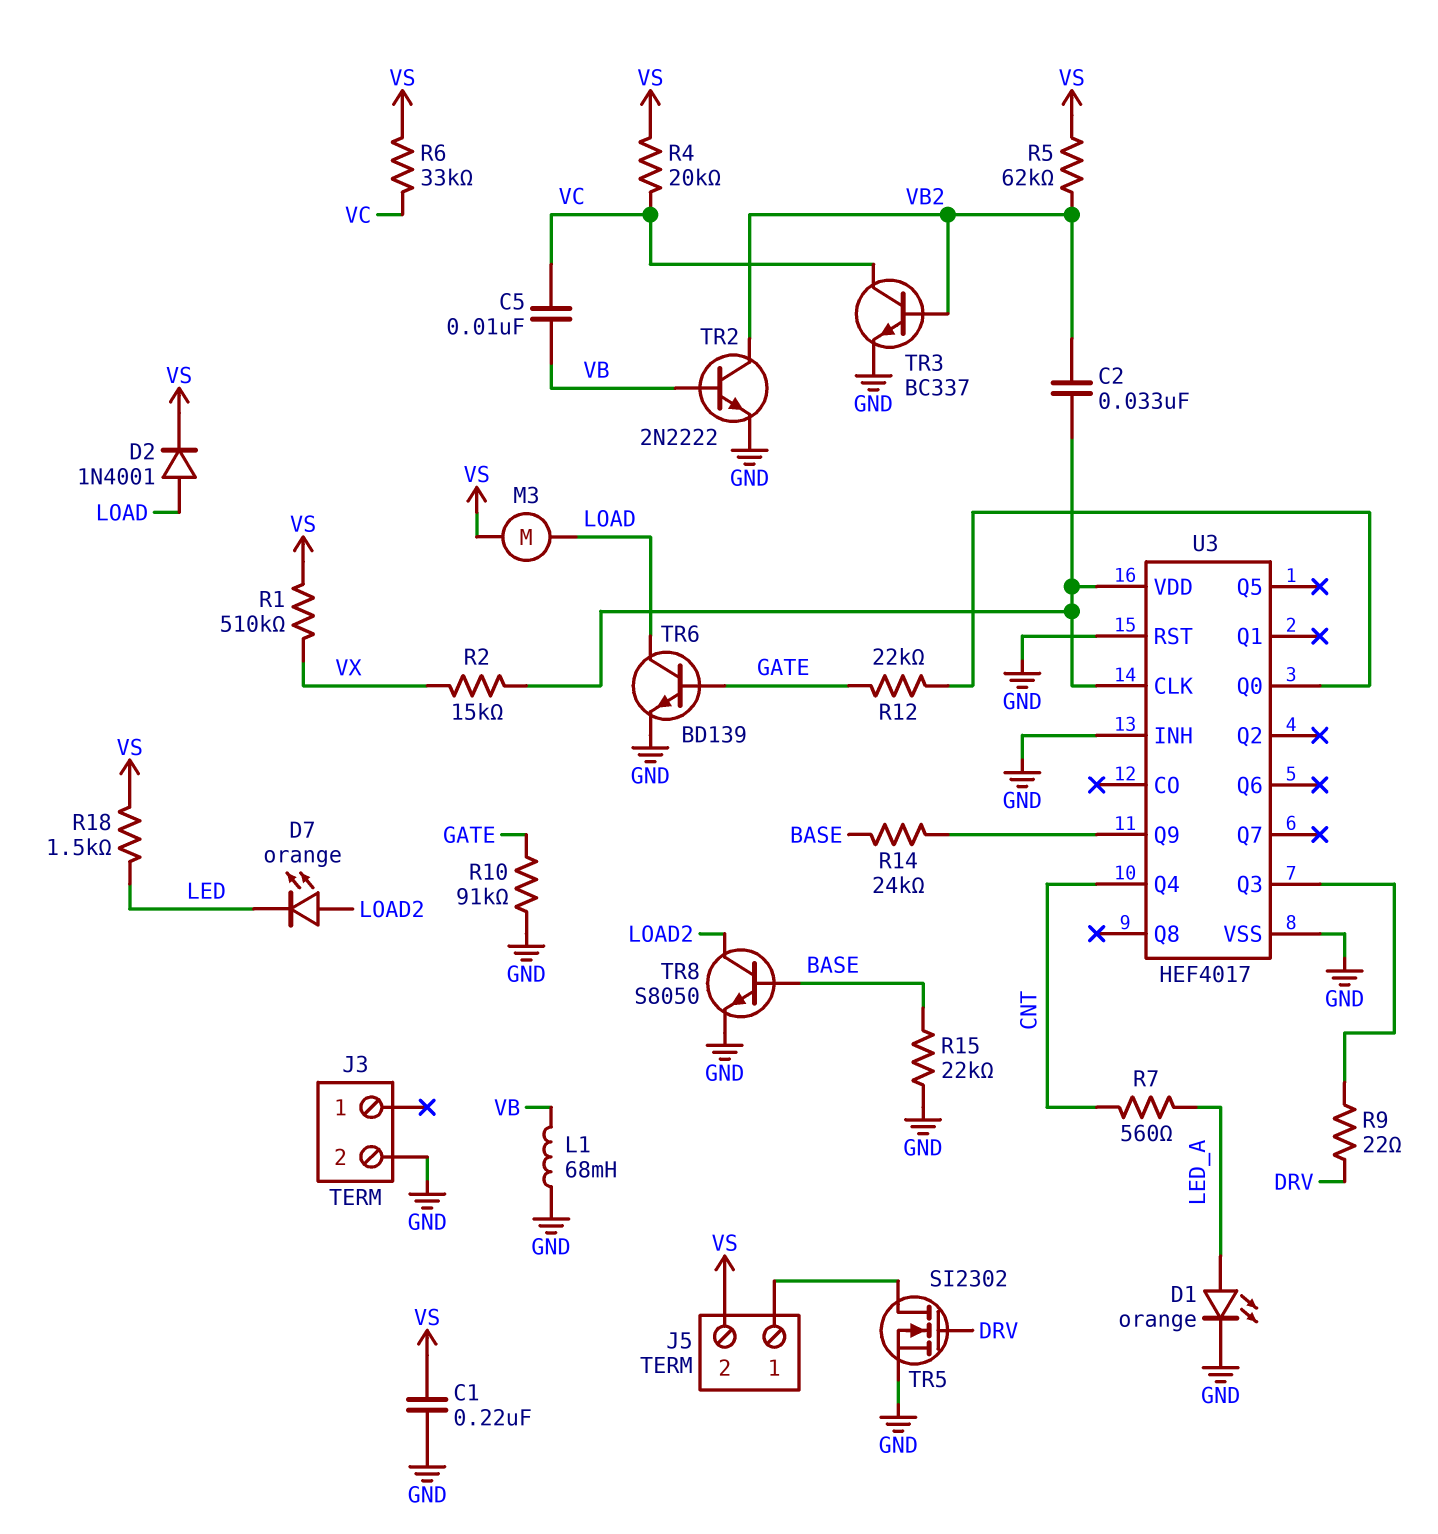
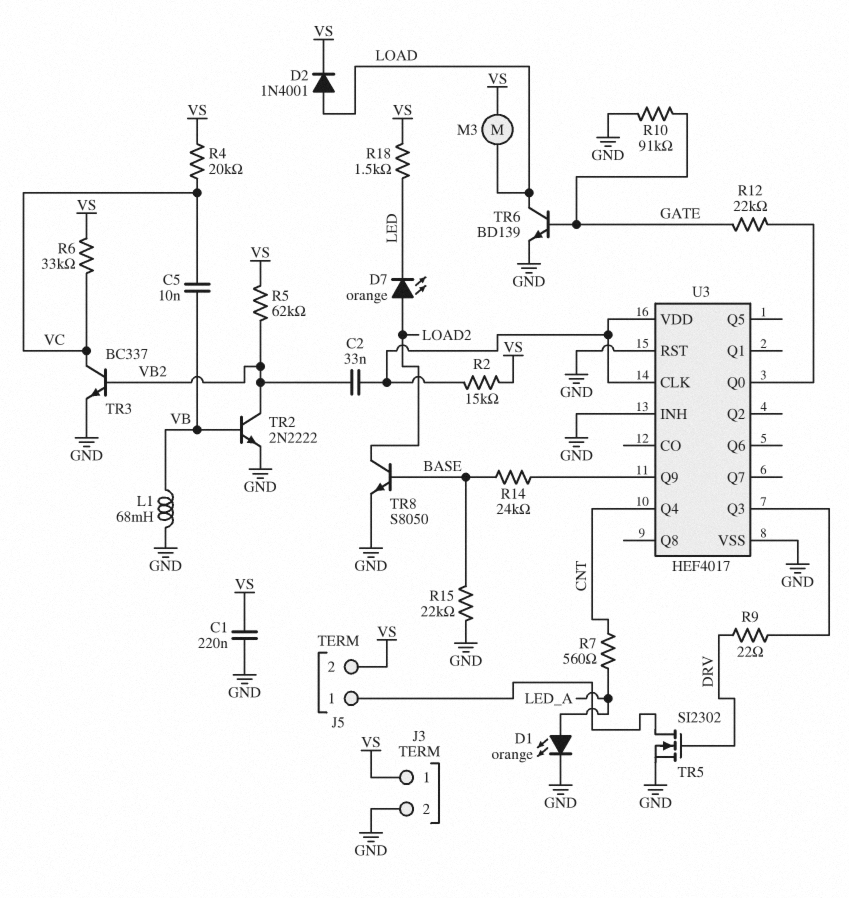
J3 pin 1: none -> VS
R1: 510k (VS, VX) -> none
R2: 15k (U3/CLK, VX) -> 15k (U3/CLK, VS)

